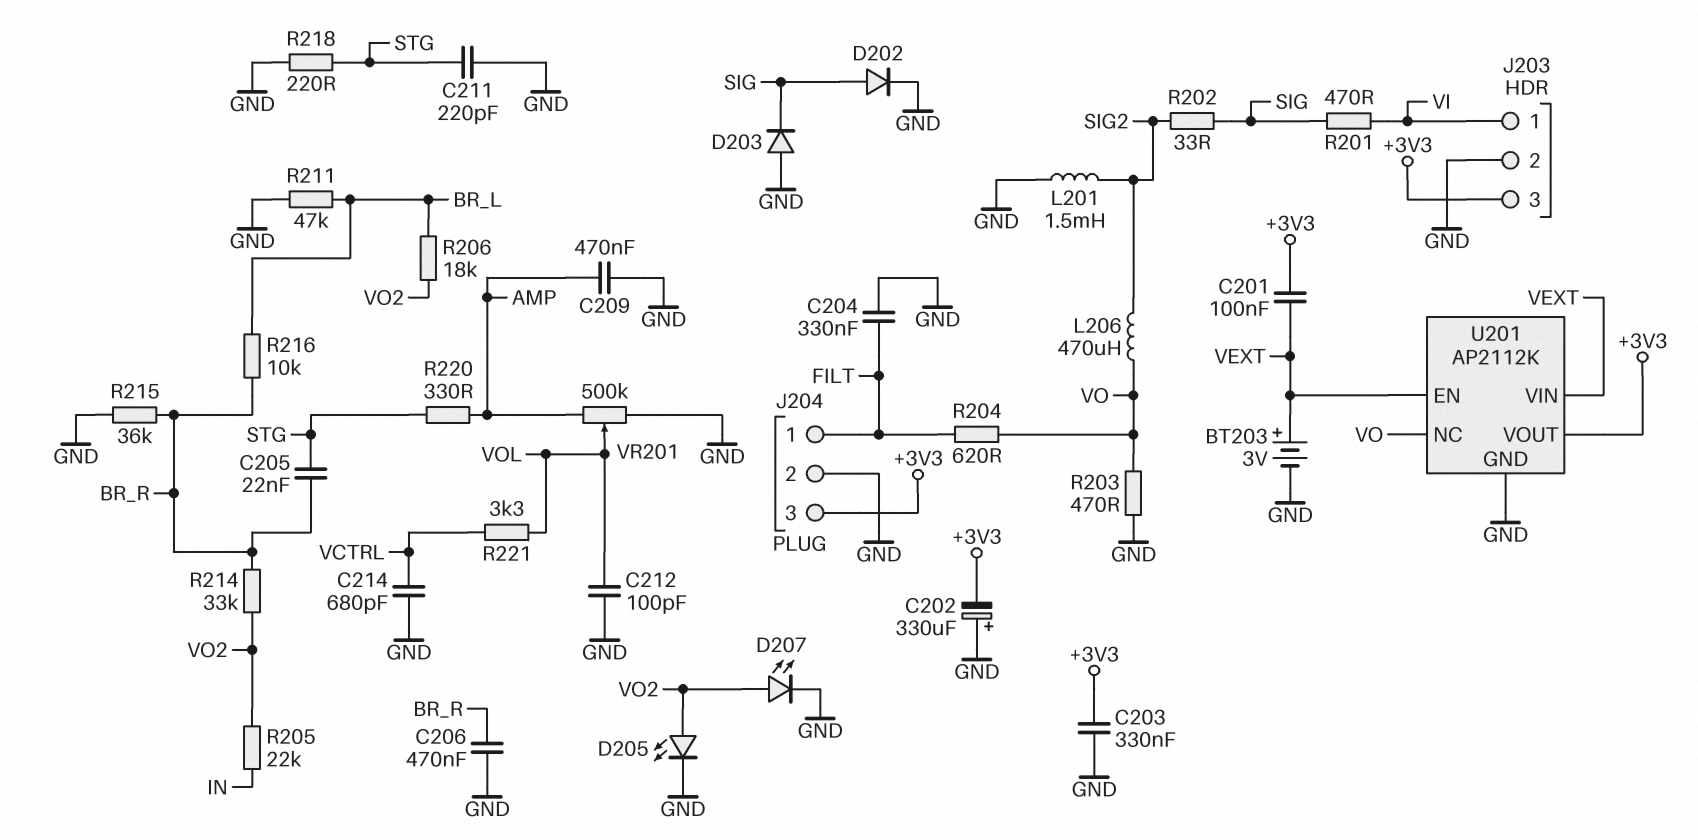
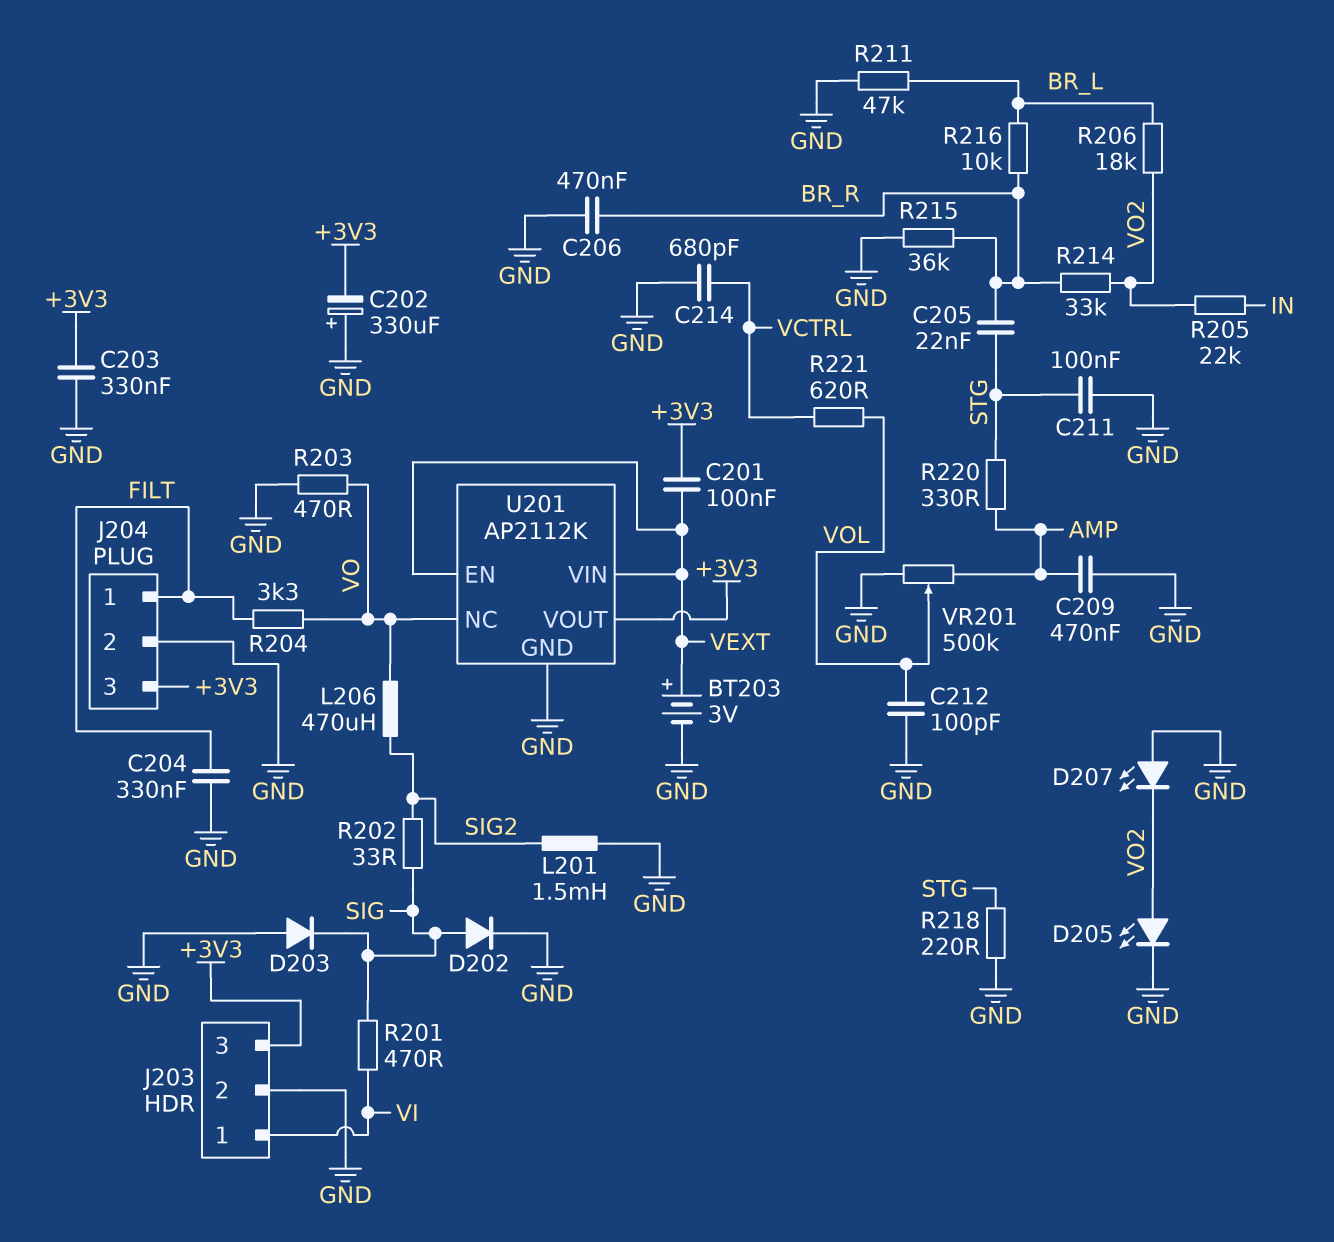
C211: 220pF (GND, STG) -> 100nF (GND, STG)
D207: LED (A VO2, K GND) -> LED (A GND, K VO2)
R204: 620 (FILT, VO) -> 3.3k (FILT, VO)
R221: 3.3k (VCTRL, VOL) -> 620 (VCTRL, VOL)

